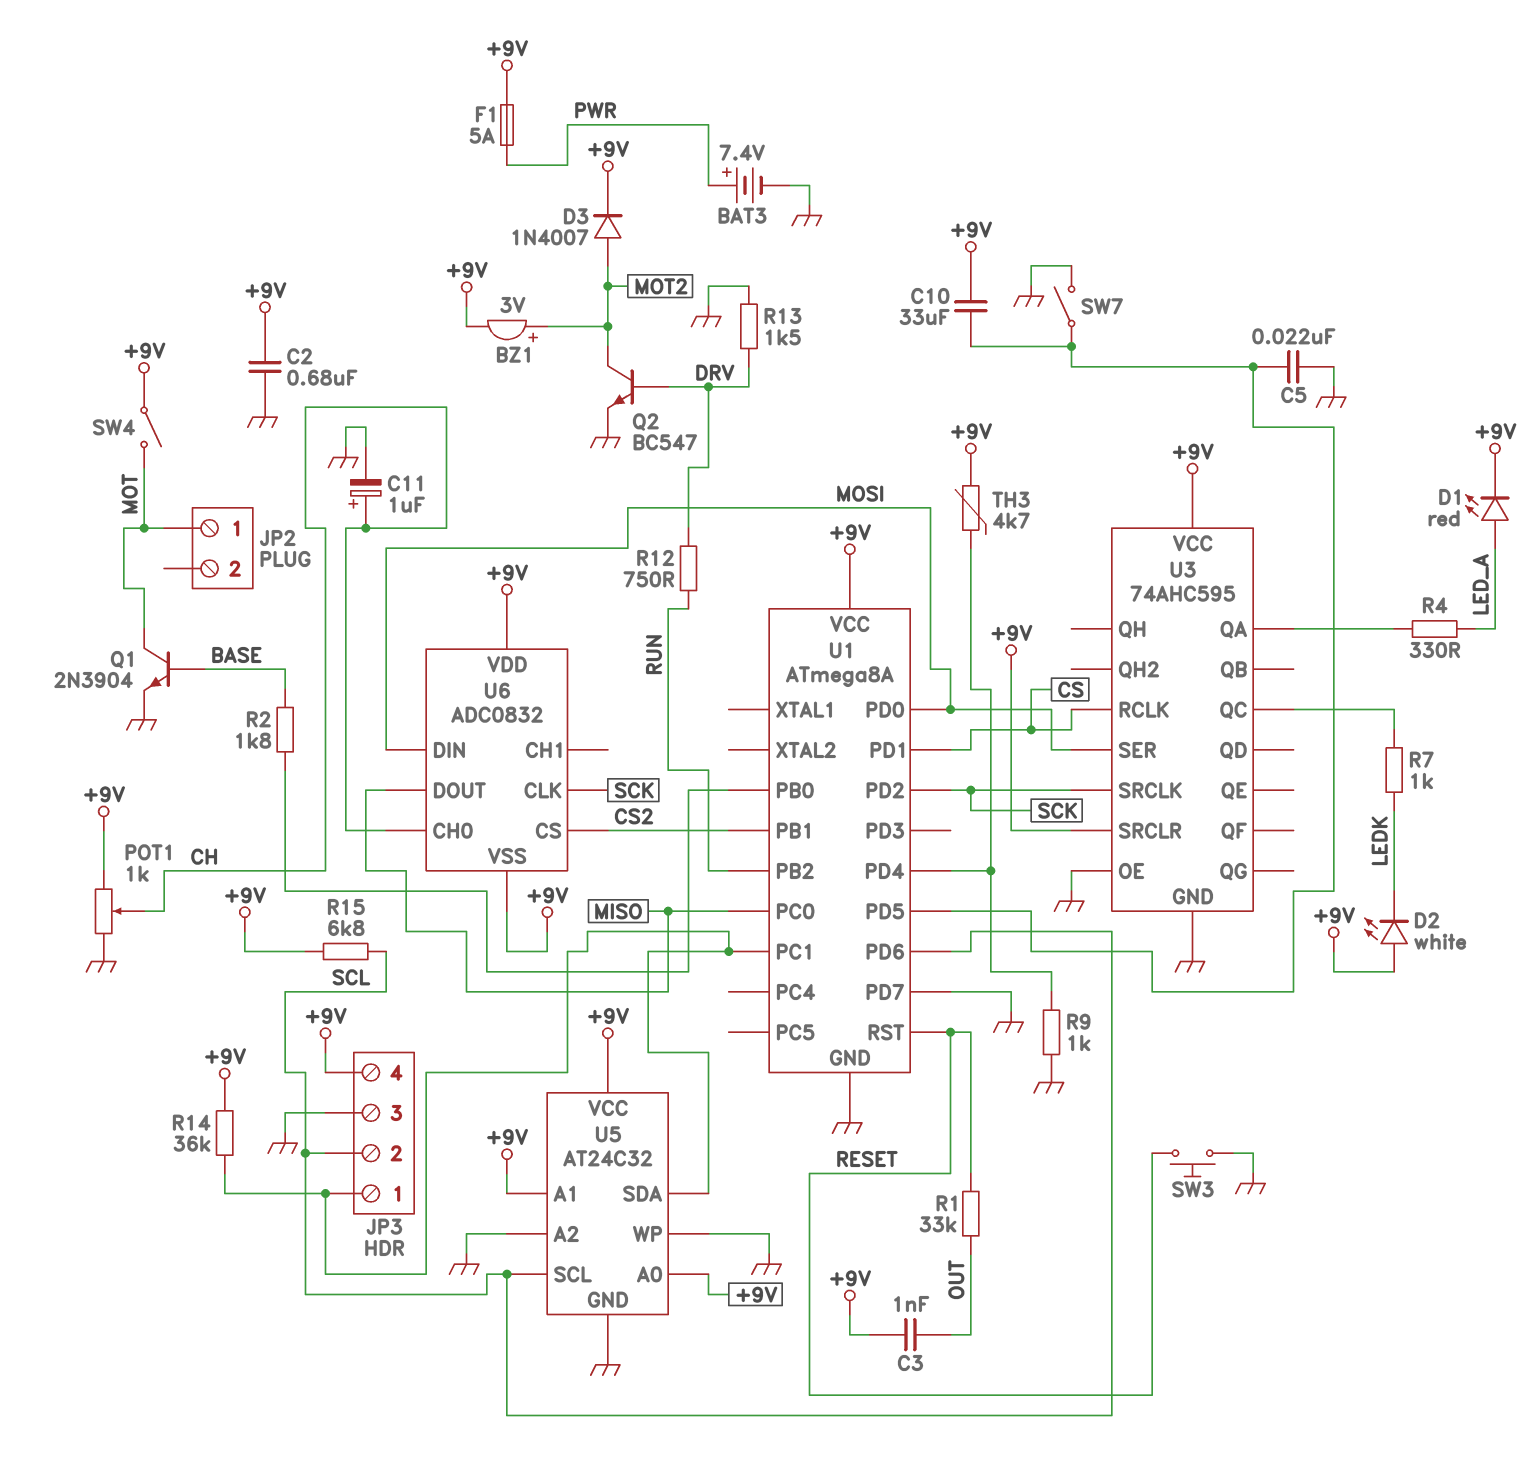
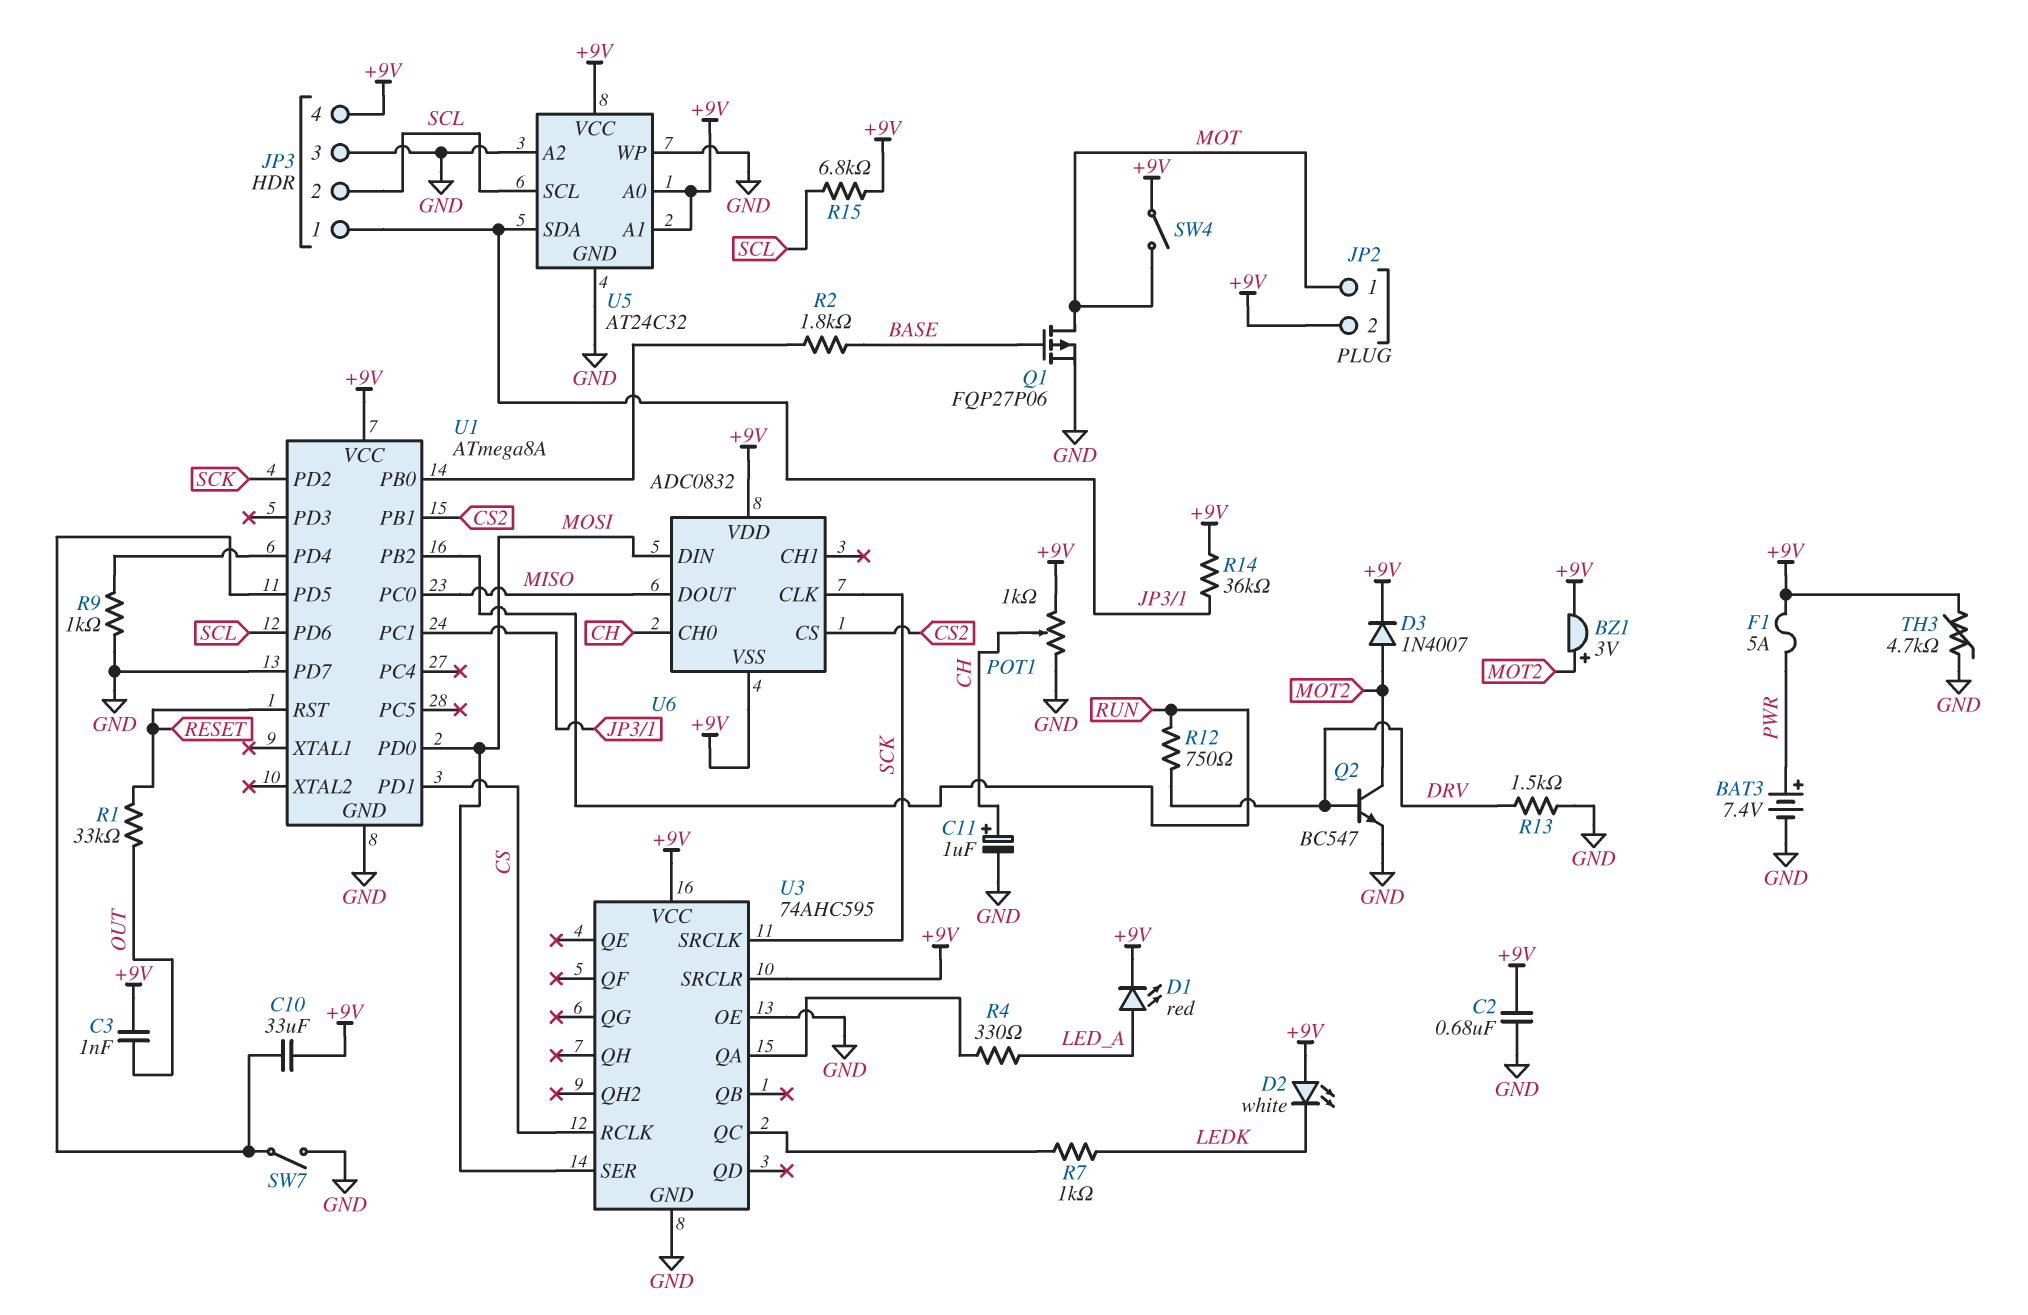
C5: 22nF (GND, U1/PD5) -> none
JP2 pin 2: none -> +9V
Q1: NPN 2N3904 (B BASE, C MOT, E GND) -> PMOS FQP27P06 (G BASE, D MOT, S GND)
SW3: button (GND, RESET) -> none
TH3: 4.7k (+9V, U1/PD4) -> 4.7k (+9V, GND)

